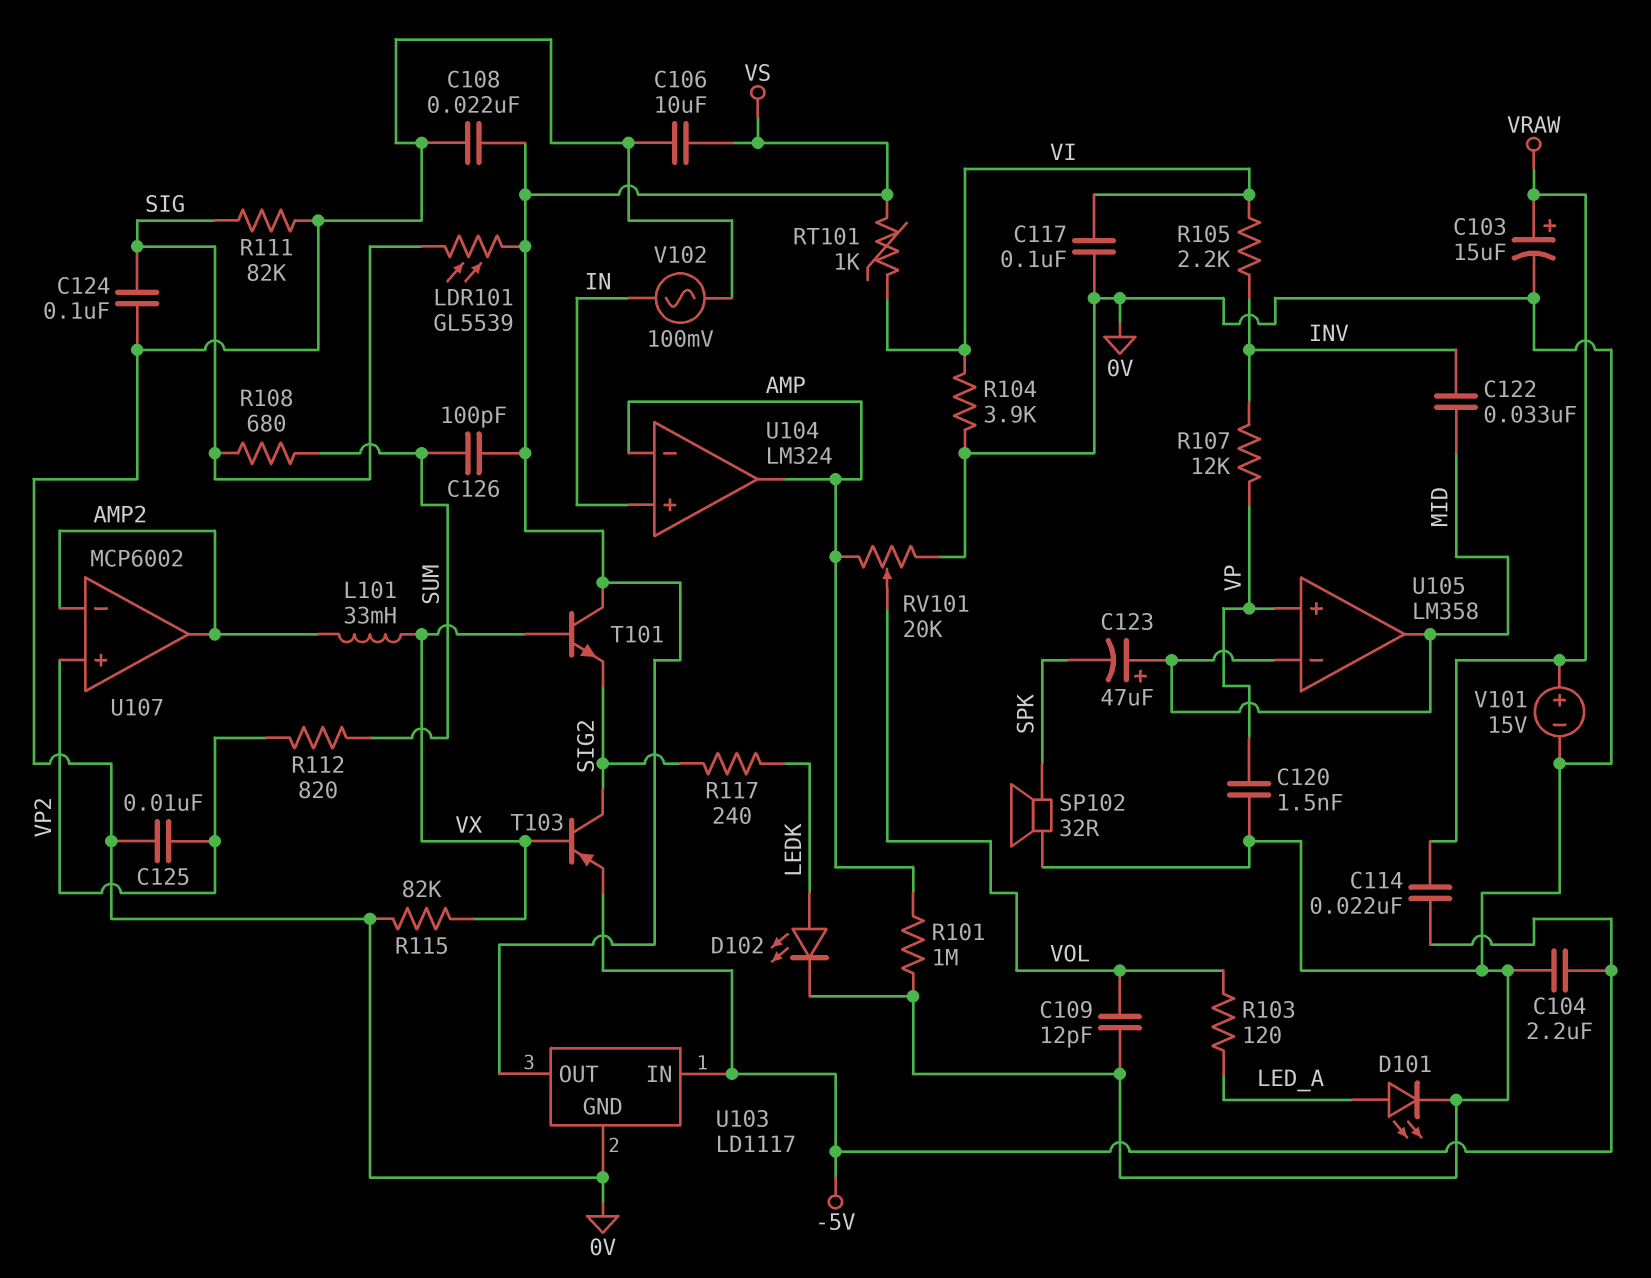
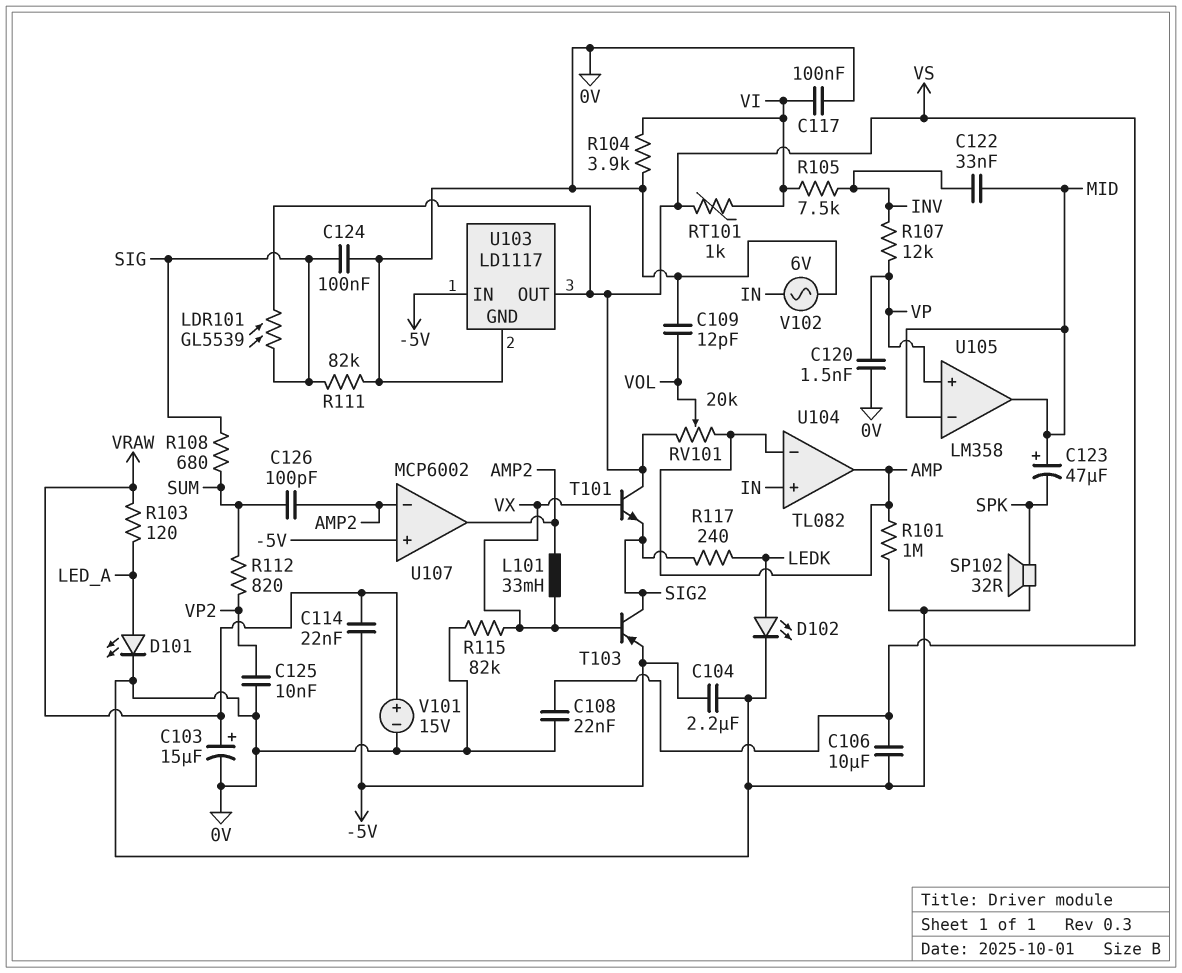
C126: 100pF (SUM, VS) -> 100pF (AMP2, SUM)
R103: 120 (LED_A, VOL) -> 120 (LED_A, VRAW)
R105: 2.2k (INV, VI) -> 7.5k (INV, VI)
RV101: 20k (0V, AMP, wiper VOL) -> 20k (AMP, VS, wiper VOL)
U104: LM324 -> TL082
U107 pin in+: VP2 -> -5V
V102: AC 100mV (0V, IN) -> AC 6V (0V, IN)

